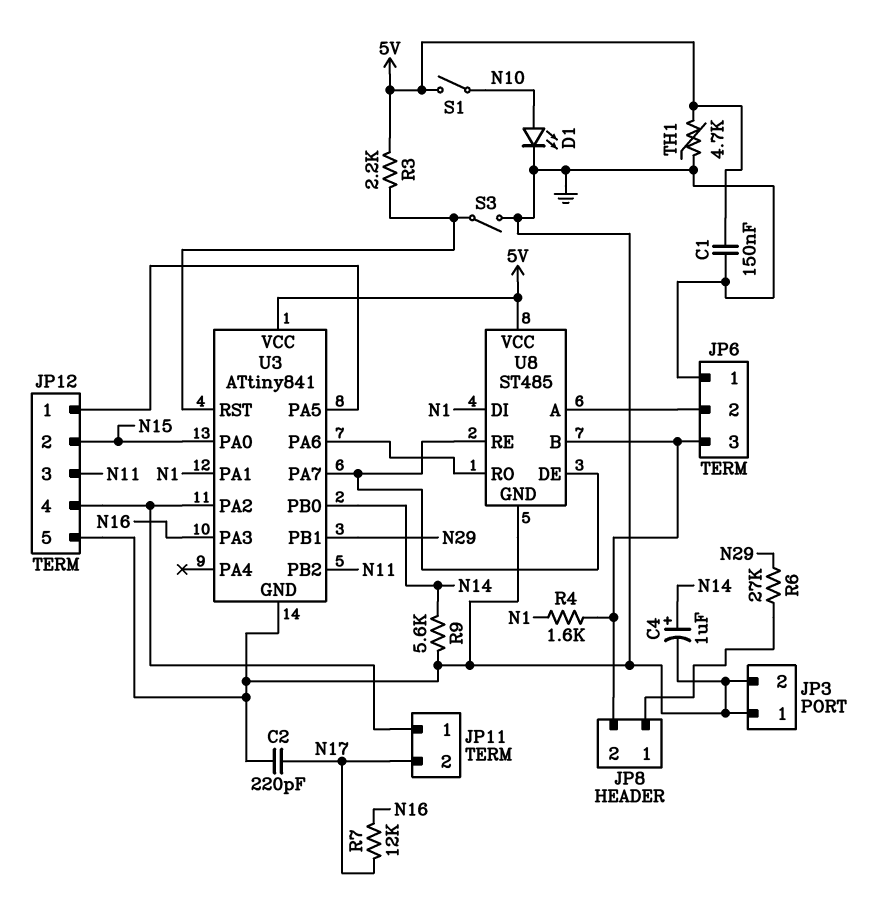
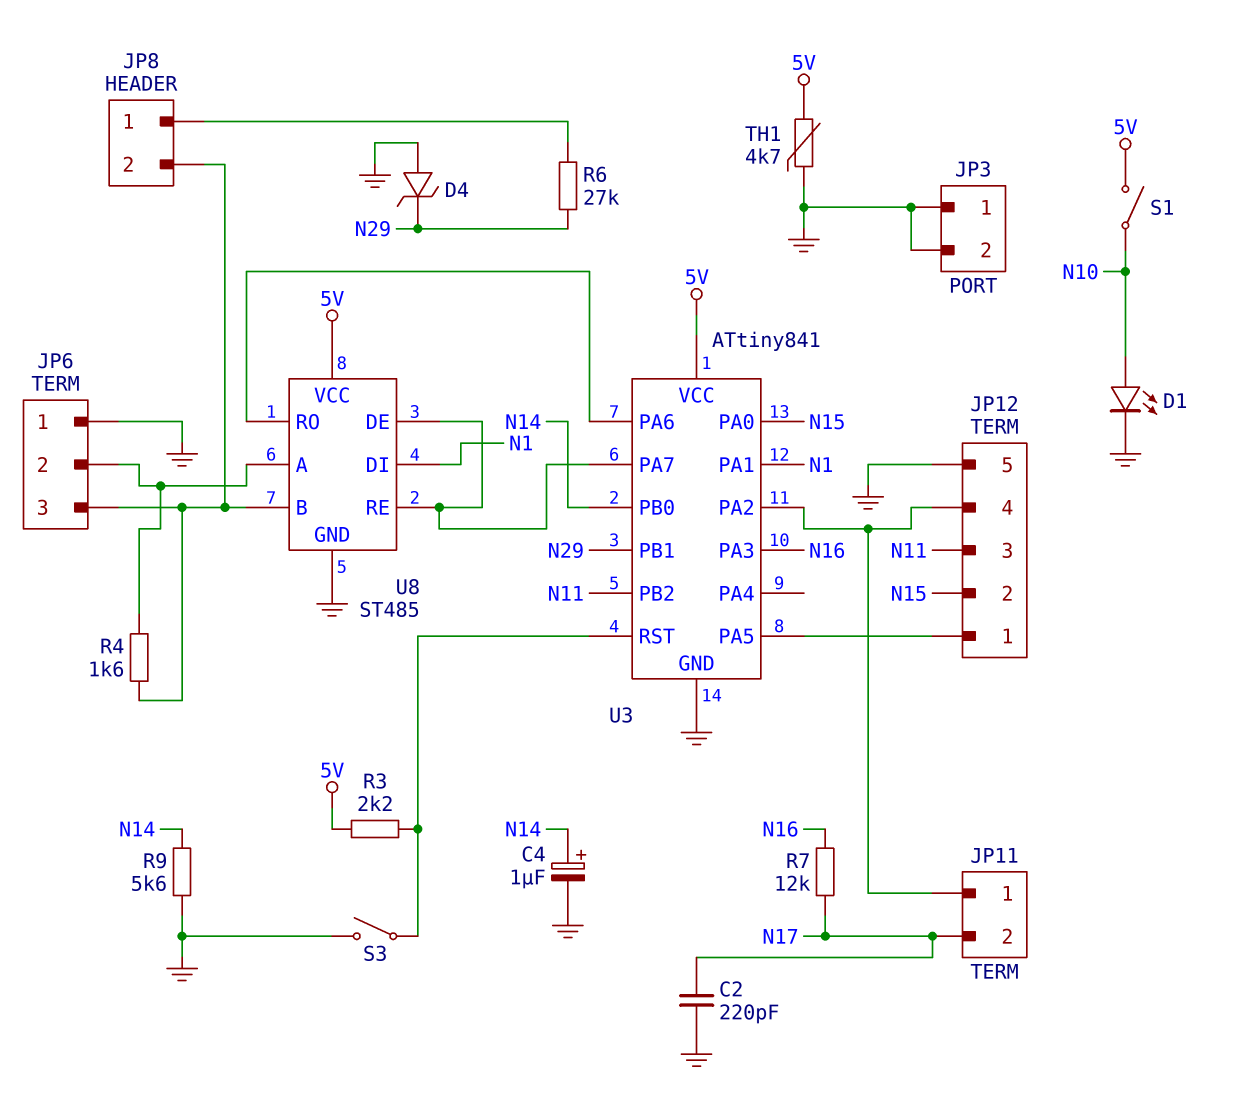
C1: 150nF (5V, GND) -> none
D4: none -> zener (A GND, K N29)
R4: 1.6k (JP6/3, N1) -> 1.6k (JP6/2, JP6/3)

